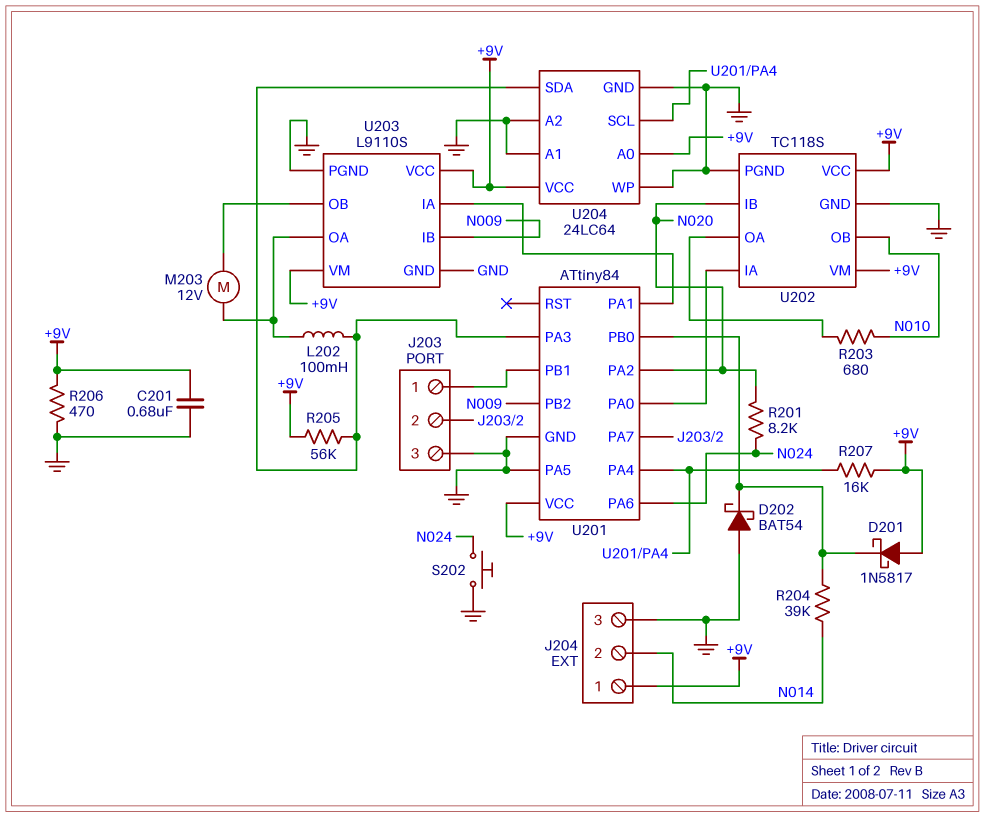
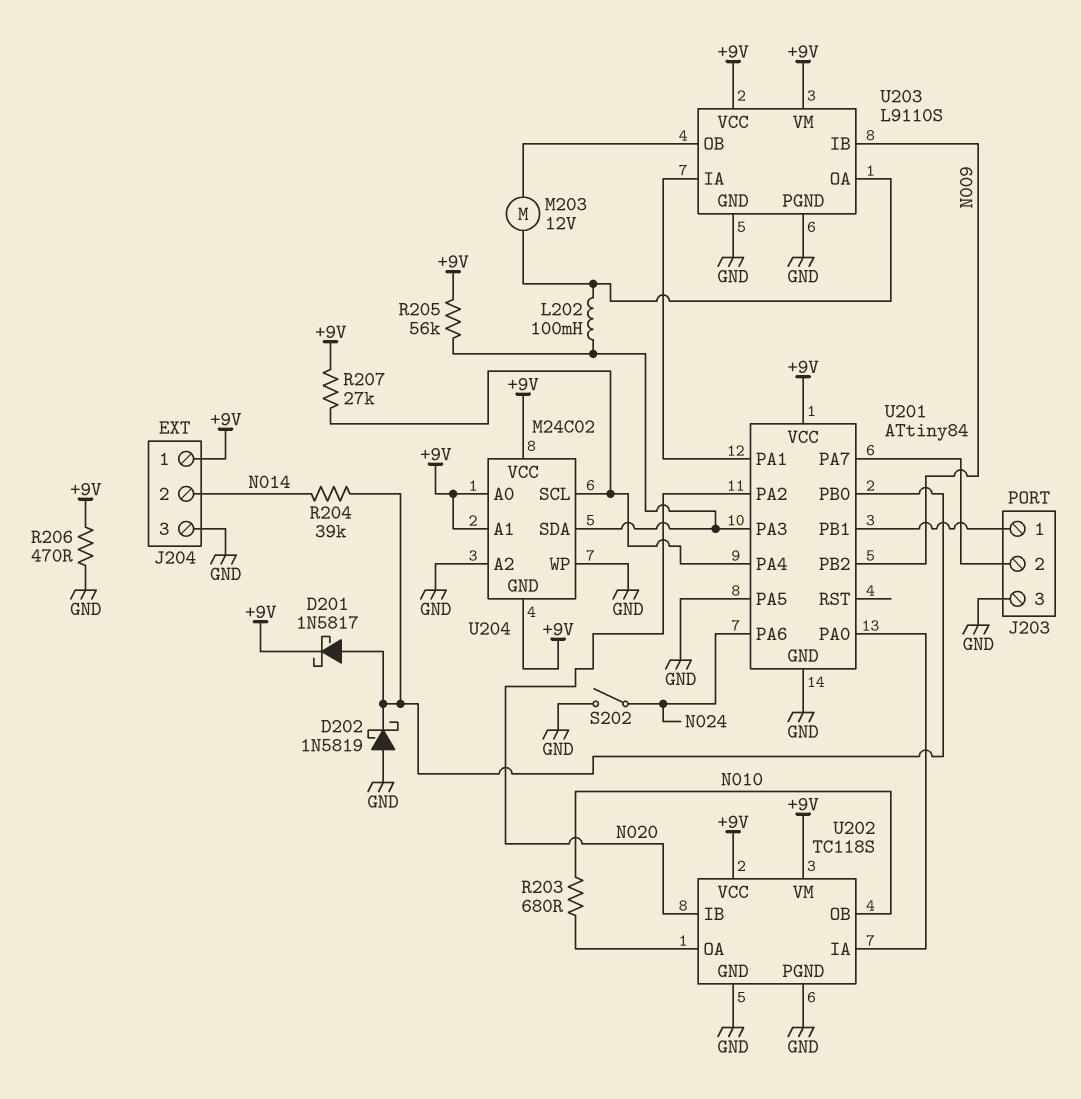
C201: 680nF (+9V, GND) -> none
D201: schottky 1N5817 (A +9V, K U201/PB0) -> schottky 1N5817 (A U201/PB0, K +9V)
D202: schottky BAT54 (A GND, K U201/PB0) -> schottky 1N5819 (A GND, K U201/PB0)
R201: 8.2k (N020, N024) -> none
R207: 16k (+9V, U201/PA4) -> 27k (+9V, U201/PA4)
S202: button (GND, N024) -> switch (GND, N024)
U204: 24LC64 -> M24C02
U204 pin A1: GND -> +9V
U204 pin GND: GND -> +9V

